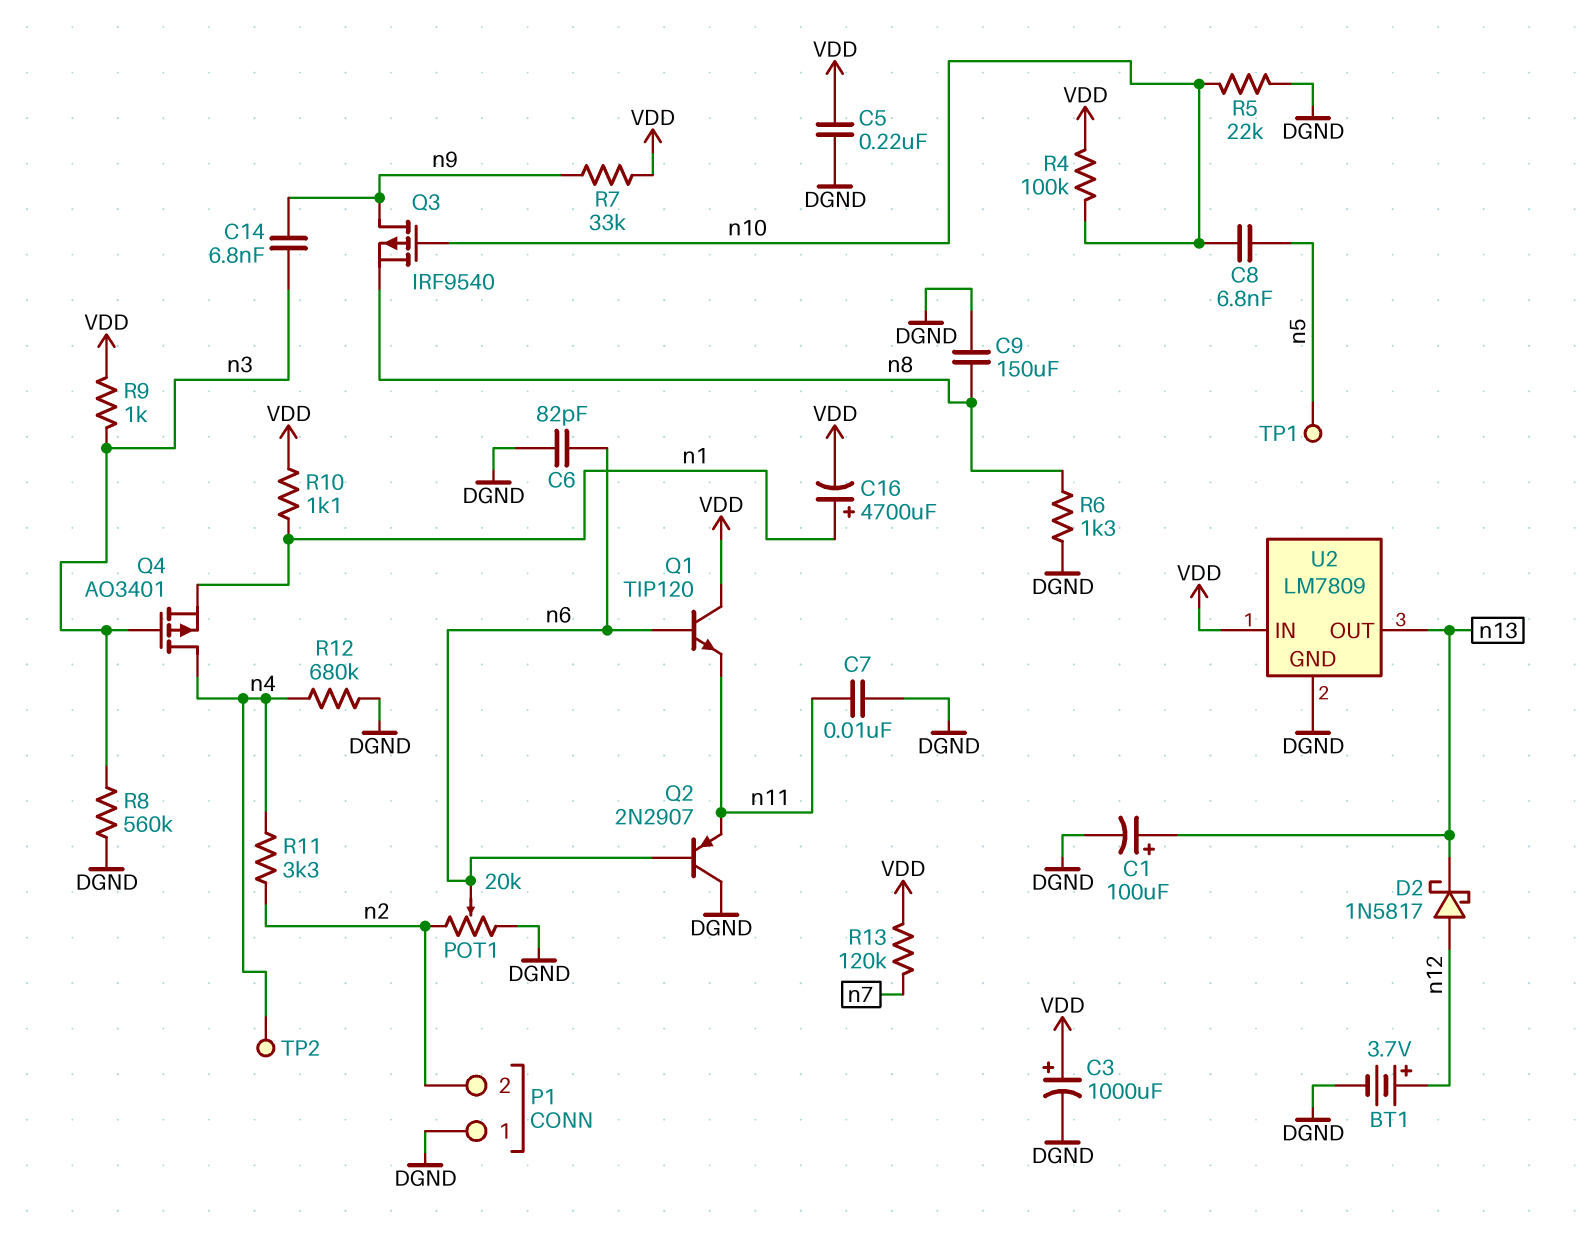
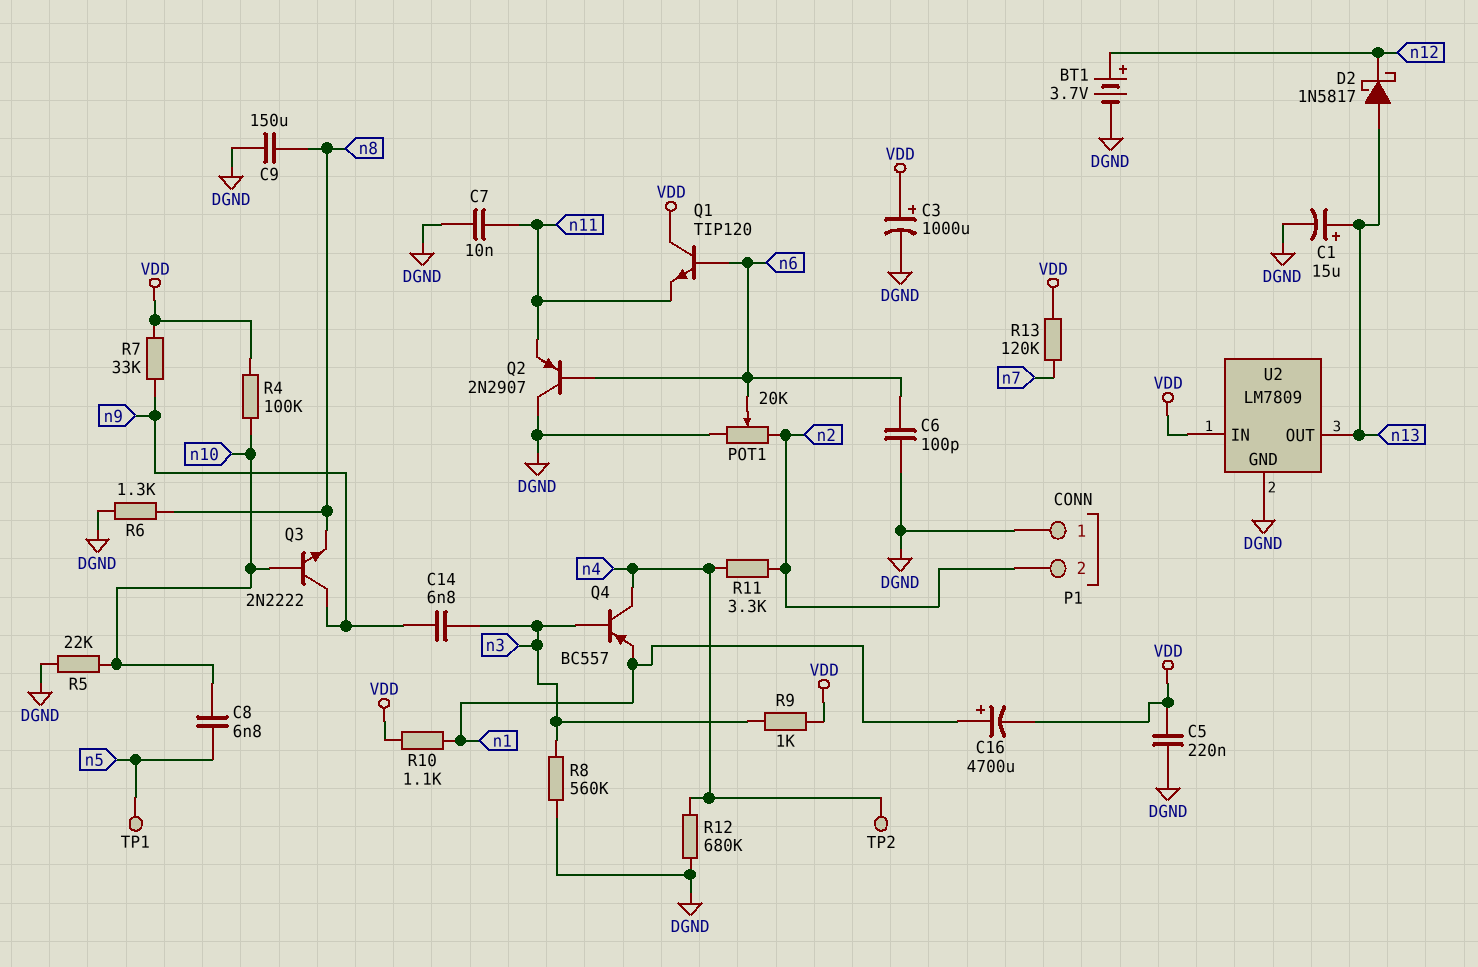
C1: 100uF (plus n13, minus DGND) -> 15uF (plus n13, minus DGND)
C6: 82pF (DGND, n6) -> 100pF (DGND, n6)
D2: schottky 1N5817 (A n12, K n13) -> schottky 1N5817 (A n13, K n12)
Q3: PMOS IRF9540 (G n10, D n9, S n8) -> NPN 2N2222 (B n10, C n9, E n8)
Q4: PMOS AO3401 (G n3, D n4, S n1) -> PNP BC557 (B n3, C n4, E n1)

